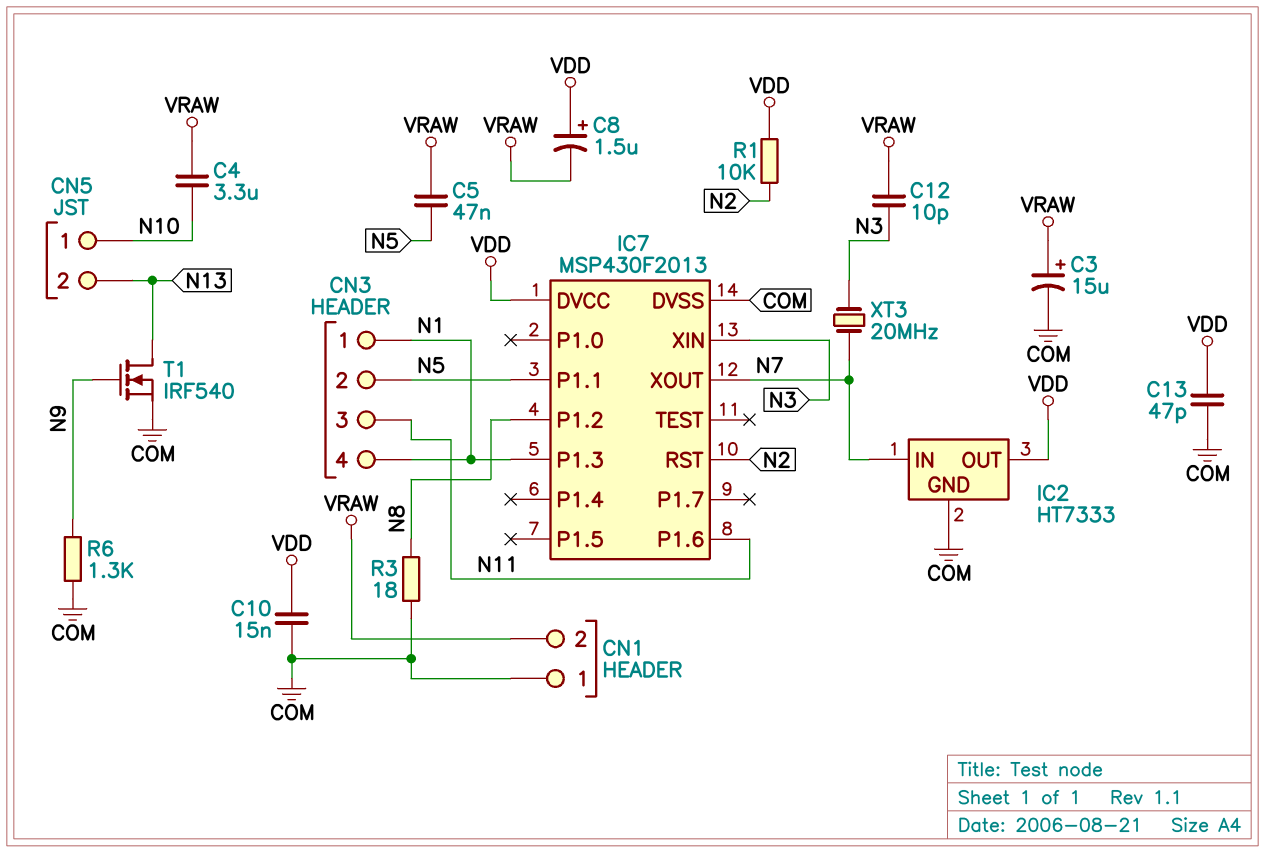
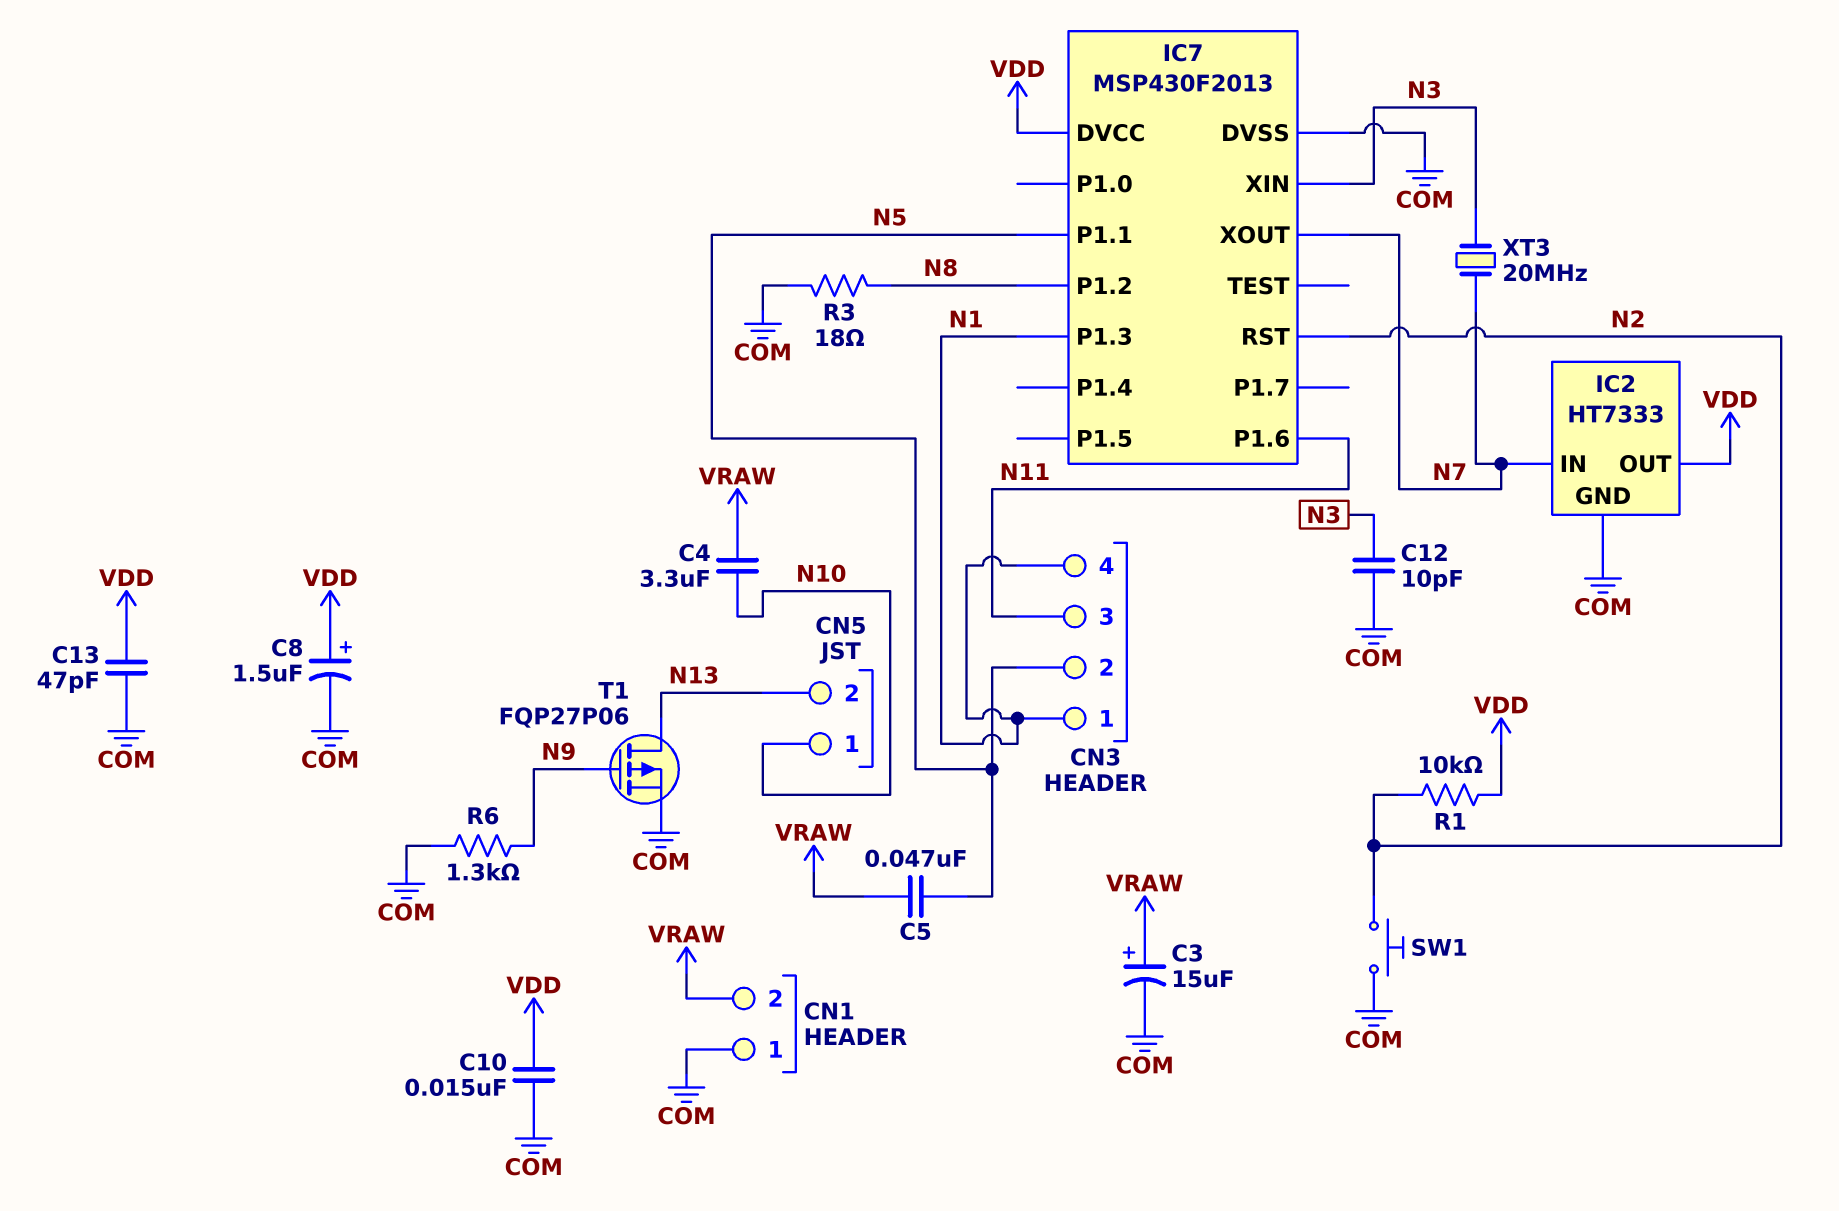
C8: 1.5uF (plus VDD, minus VRAW) -> 1.5uF (plus VDD, minus COM)
C12: 10pF (N3, VRAW) -> 10pF (COM, N3)
SW1: none -> button (COM, N2)
T1: NMOS IRF540 (G N9, D N13, S COM) -> PMOS FQP27P06 (G N9, D N13, S COM)

